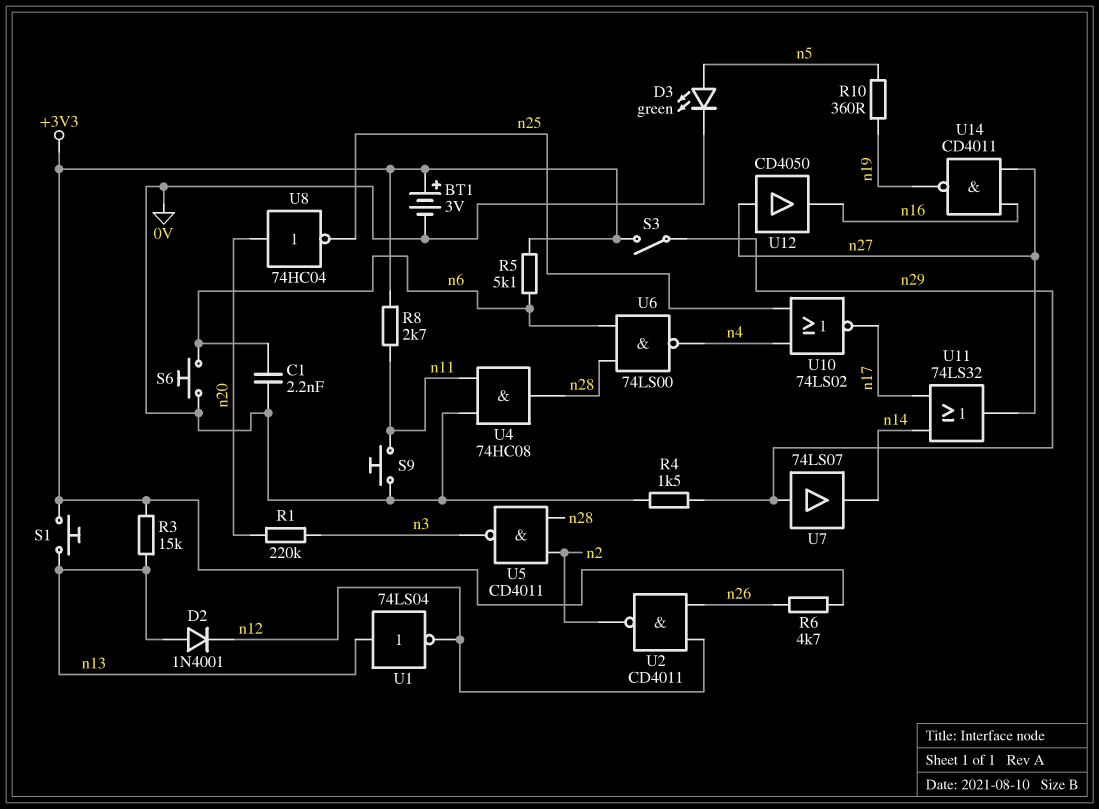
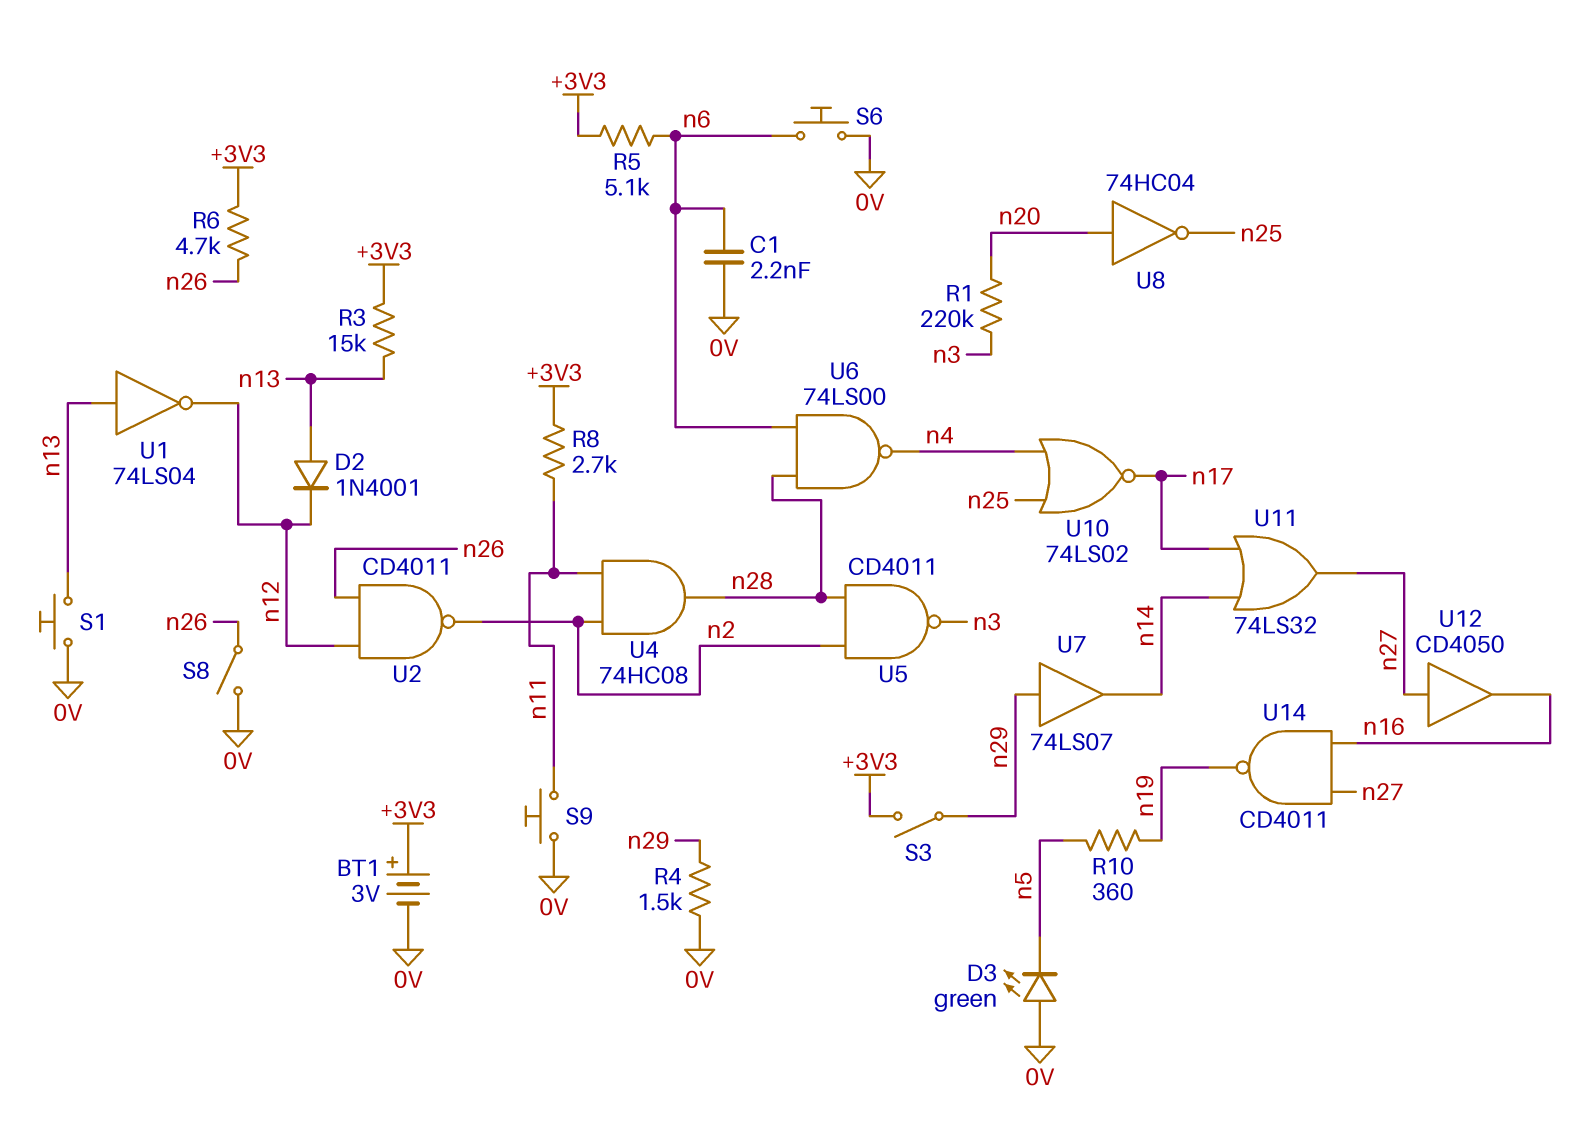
D3: LED green (A n5, K 0V) -> LED green (A 0V, K n5)
S1: button (+3V3, n13) -> button (0V, n13)
S8: none -> switch (0V, n26)
U4: AND 74HC08 (in 0V, in n11, out n28) -> AND 74HC08 (in n2, in n11, out n28)

